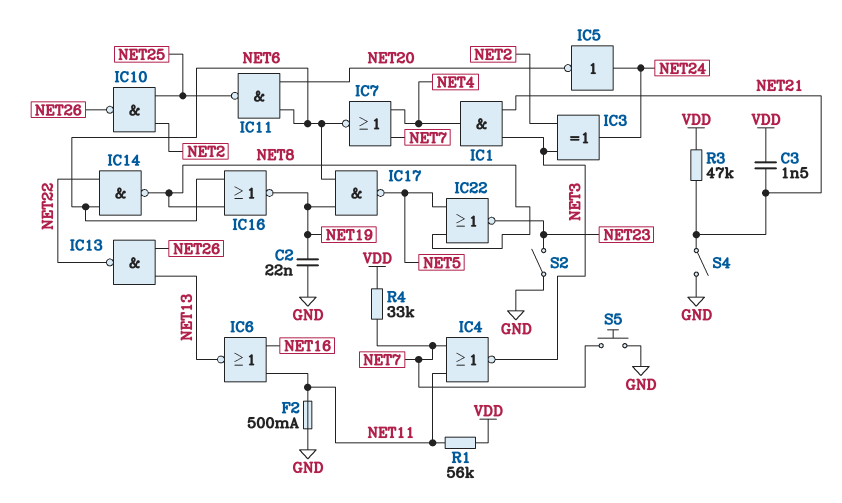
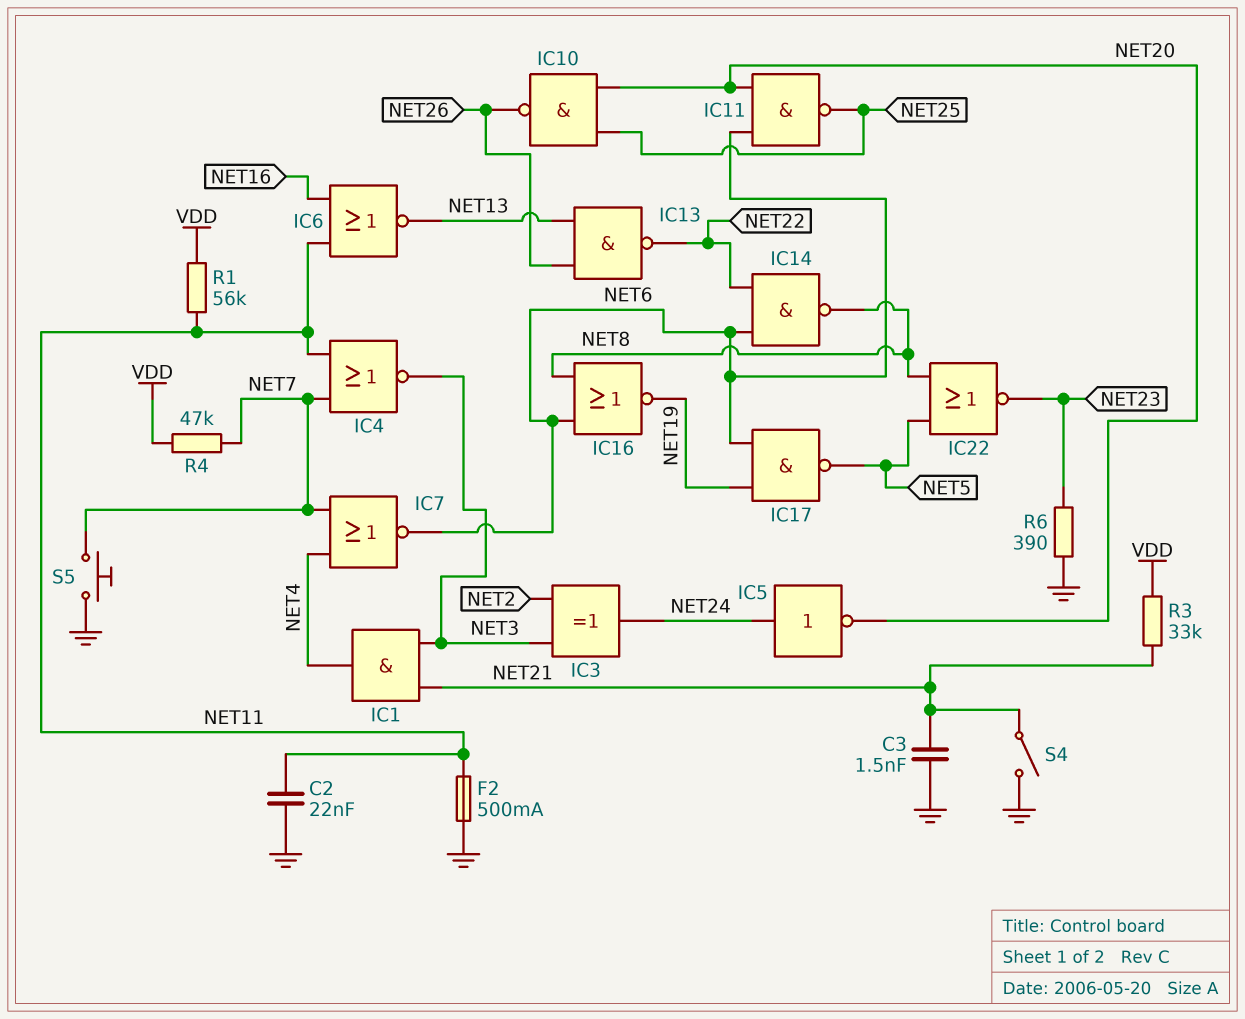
C2: 22nF (GND, NET19) -> 22nF (GND, NET11)
C3: 1.5nF (NET21, VDD) -> 1.5nF (GND, NET21)
IC10: NAND (in NET2, in NET25, out NET26) -> NAND (in NET20, in NET25, out NET26)
R3: 47k (NET21, VDD) -> 33k (NET21, VDD)
R4: 33k (NET7, VDD) -> 47k (NET7, VDD)
R6: none -> 390 (GND, NET23)
S2: switch (GND, NET23) -> none

